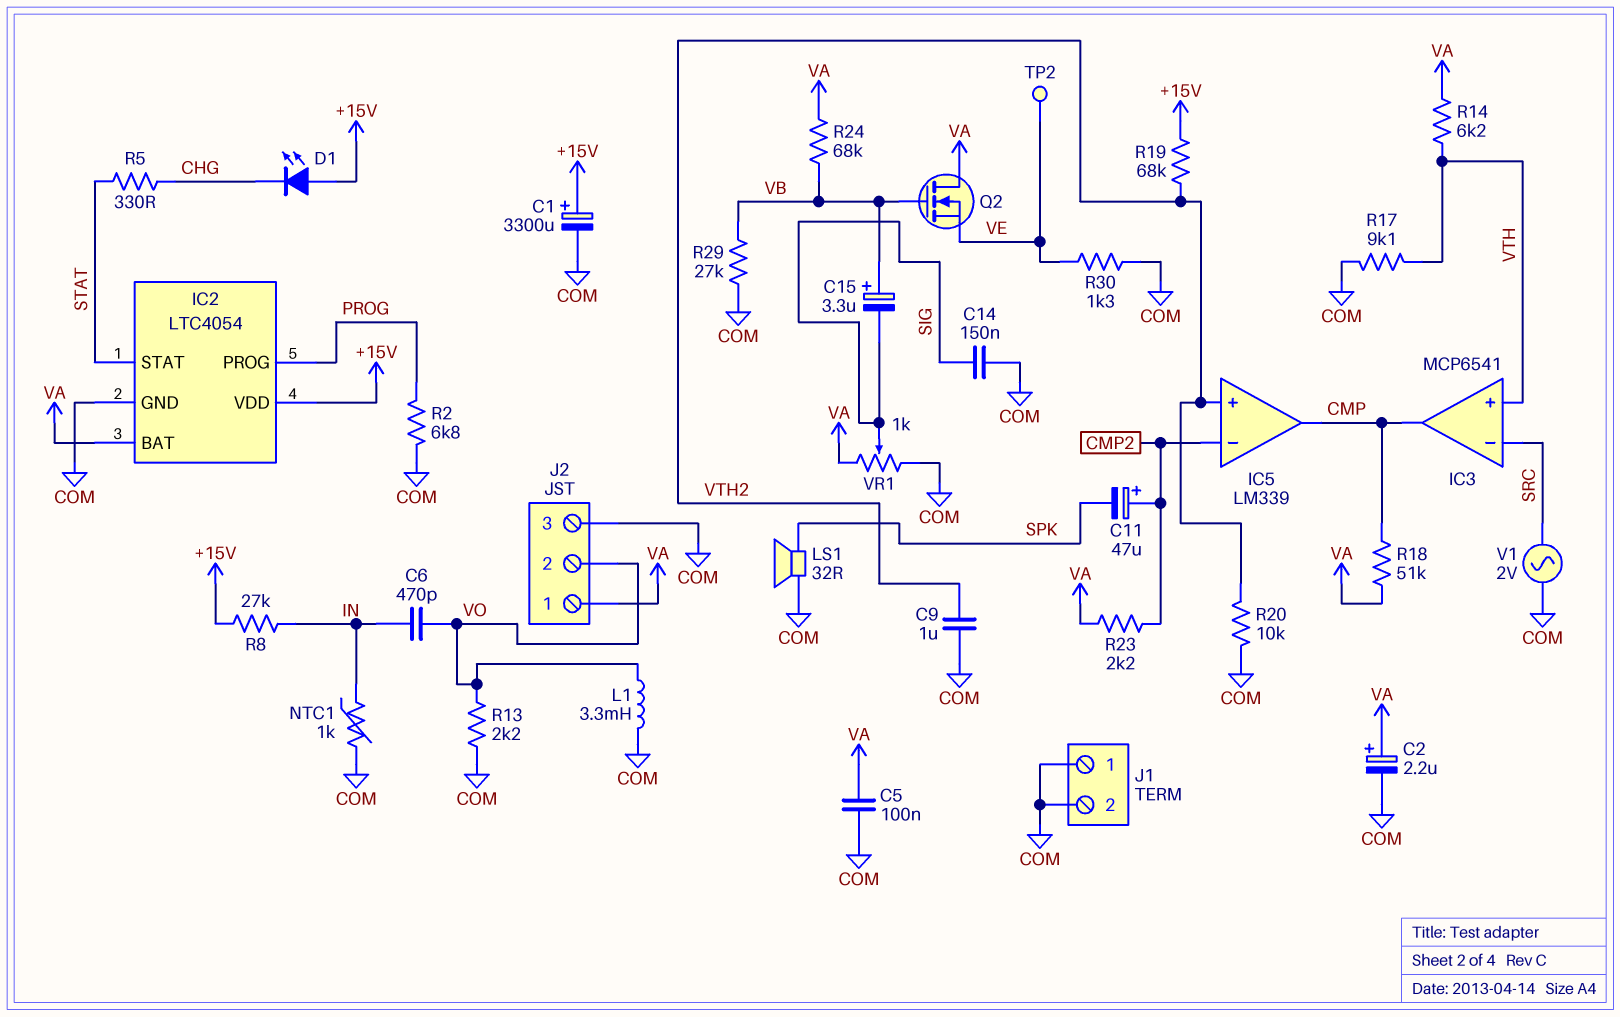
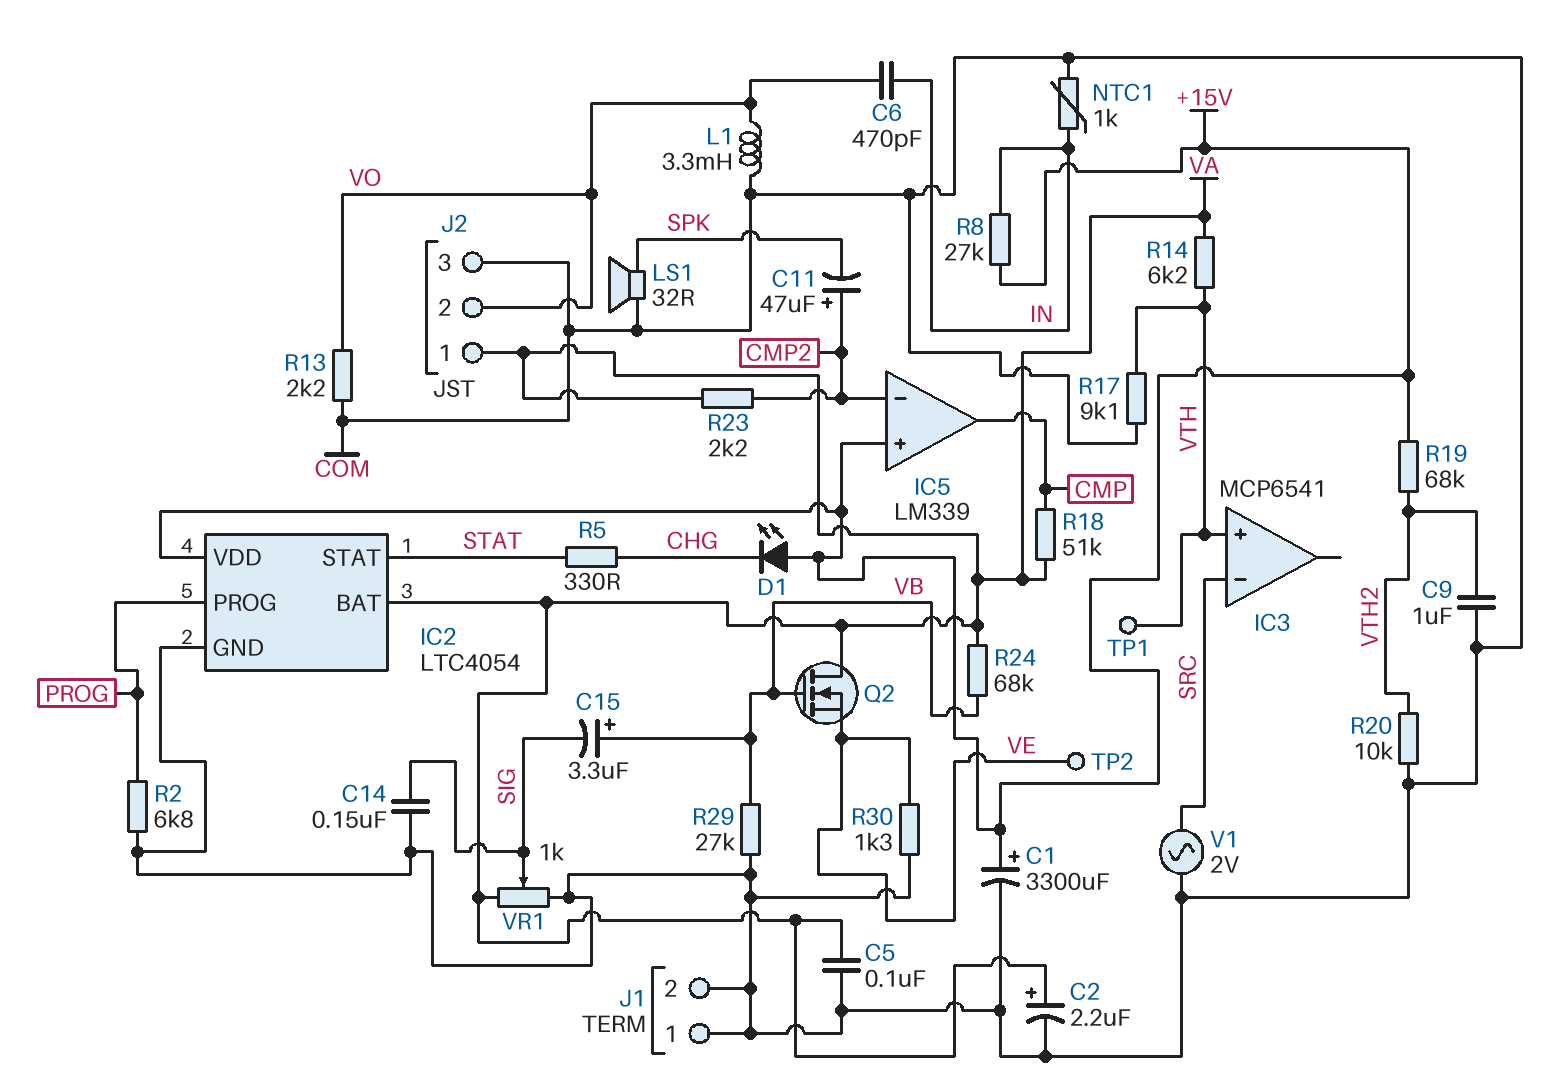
IC3 pin out: CMP -> none
IC5 pin in+: VTH2 -> +15V
TP1: none -> test point (VTH)

